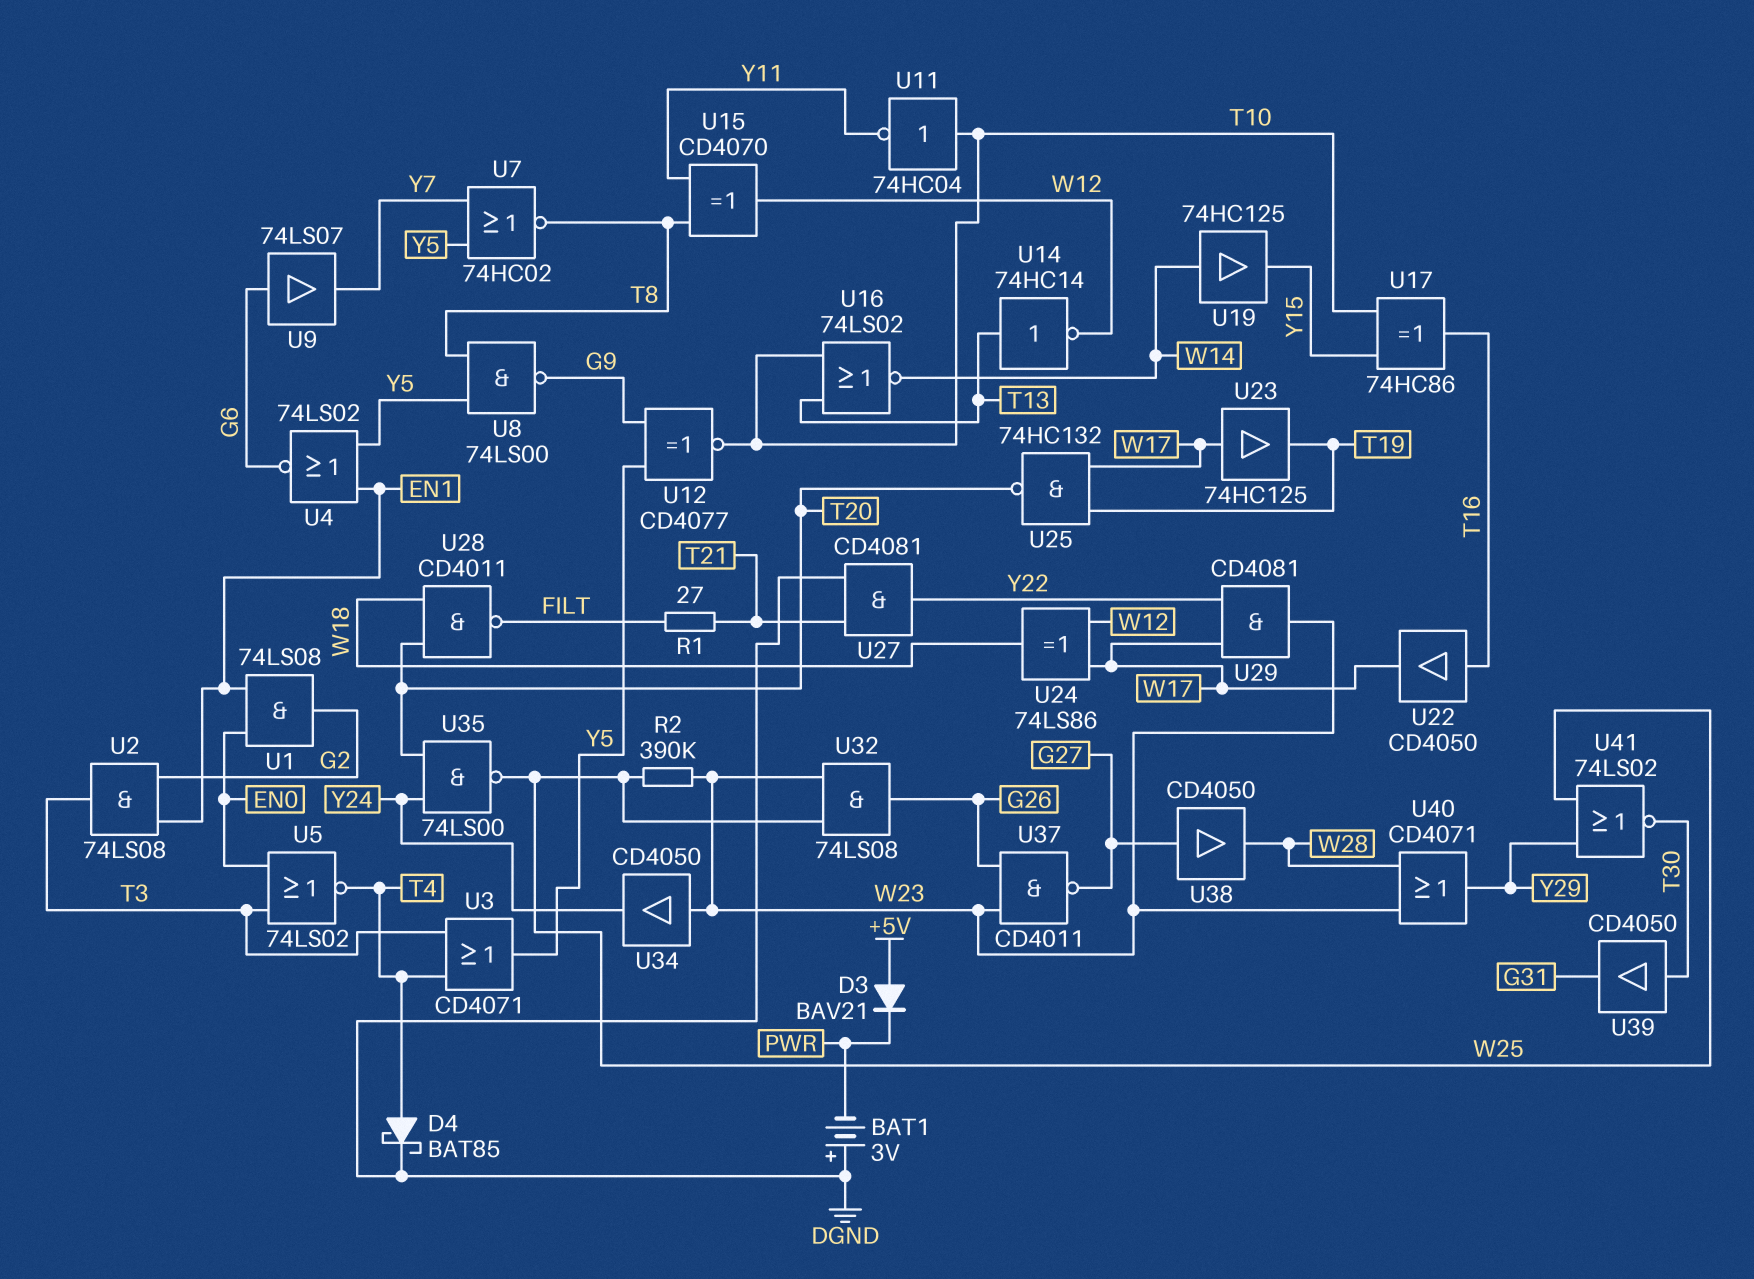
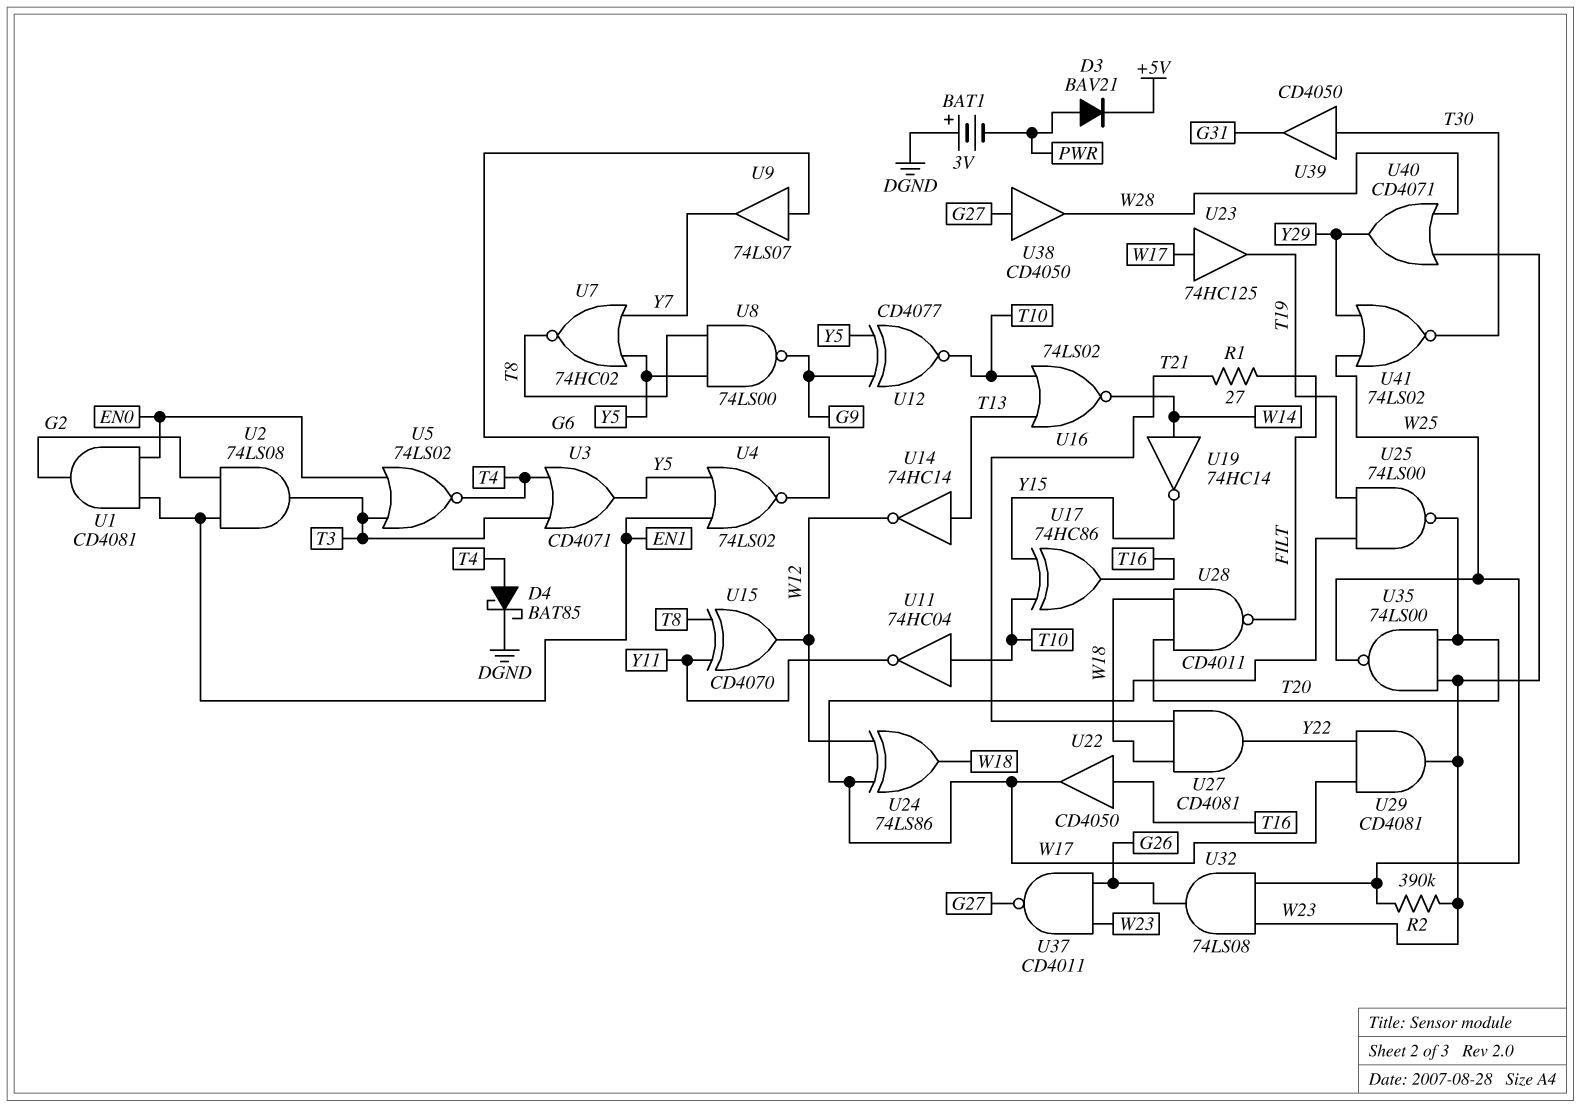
D3: diode BAV21 (A +5V, K PWR) -> diode BAV21 (A PWR, K +5V)
U1: AND 74LS08 (in EN0, in EN1, out G2) -> AND CD4081 (in EN0, in EN1, out G2)
U19: buffer 74HC125 (in W14, out Y15) -> NOT 74HC14 (in W14, out Y15)
U25: NAND 74HC132 (in T19, in W17, out T20) -> NAND 74LS00 (in T19, in W17, out T20)
U27: AND CD4081 (in DGND, in T21, out Y22) -> AND CD4081 (in T21, in W18, out Y22)
U34: buffer CD4050 (in W23, out Y24) -> none
U35: NAND 74LS00 (in T20, in Y24, out W25) -> NAND 74LS00 (in T20, in W23, out W25)

